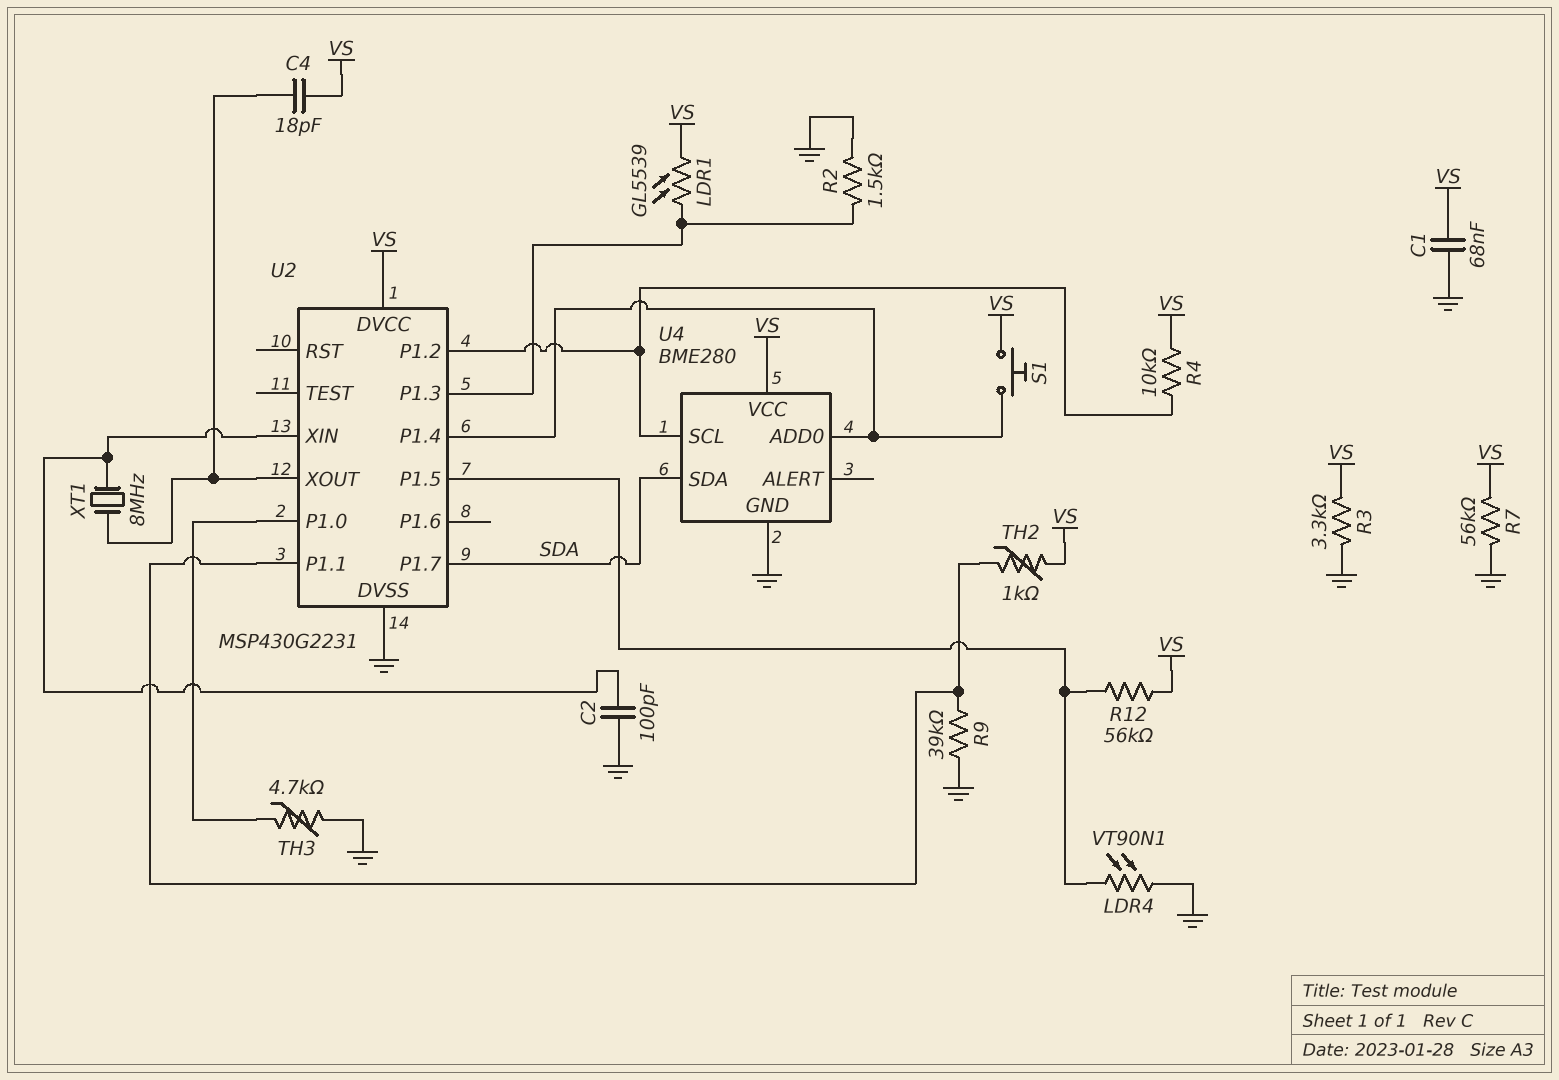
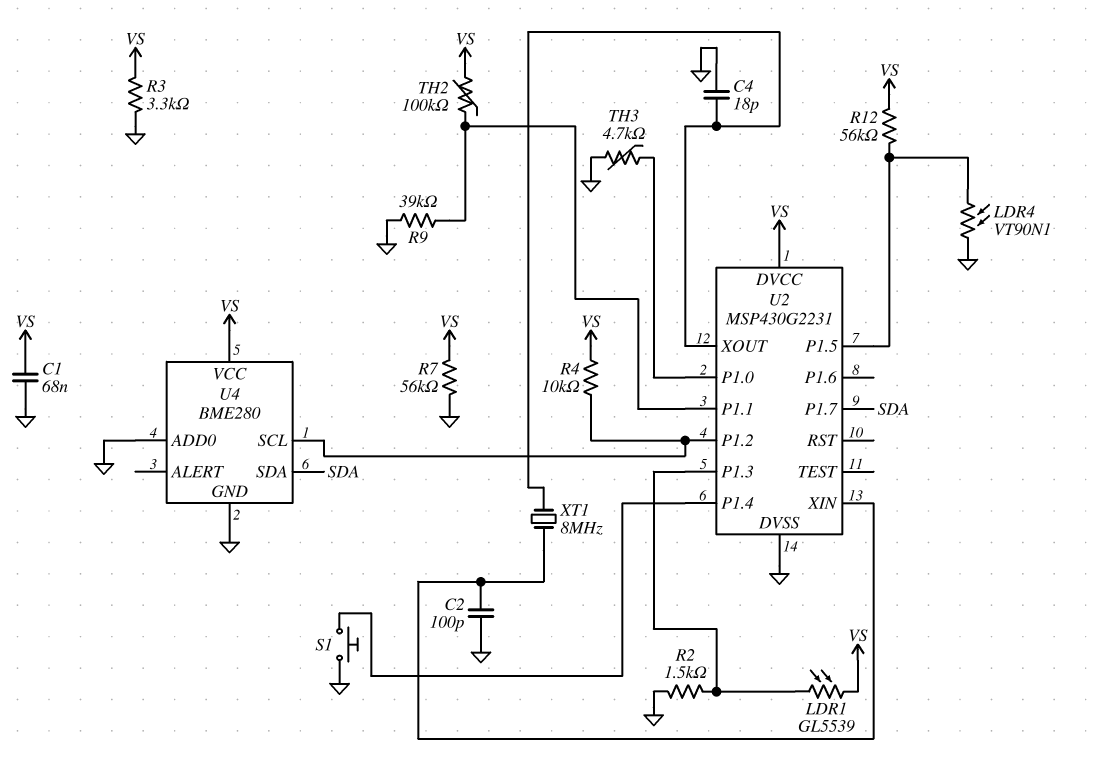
C4: 18pF (U2/XOUT, VS) -> 18pF (GND, U2/XOUT)
S1: button (U2/P1.4, VS) -> button (GND, U2/P1.4)
TH2: 1k (U2/P1.1, VS) -> 100k (U2/P1.1, VS)
U4 pin ADD0: U2/P1.4 -> GND

